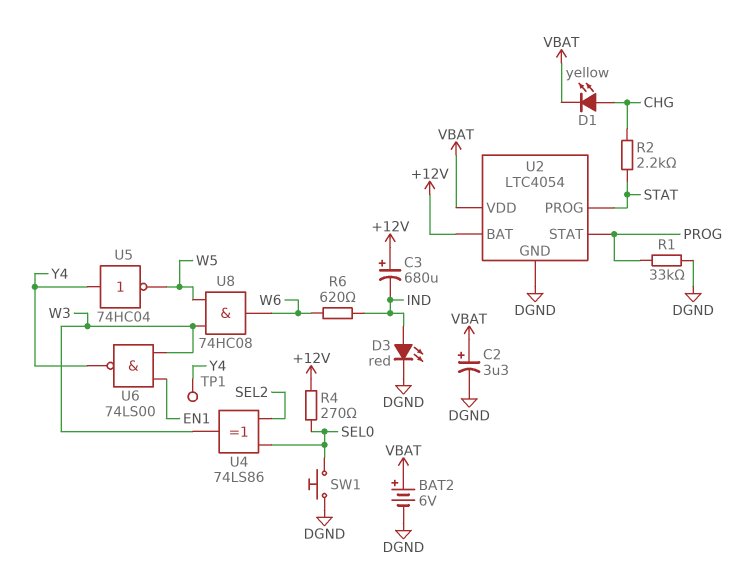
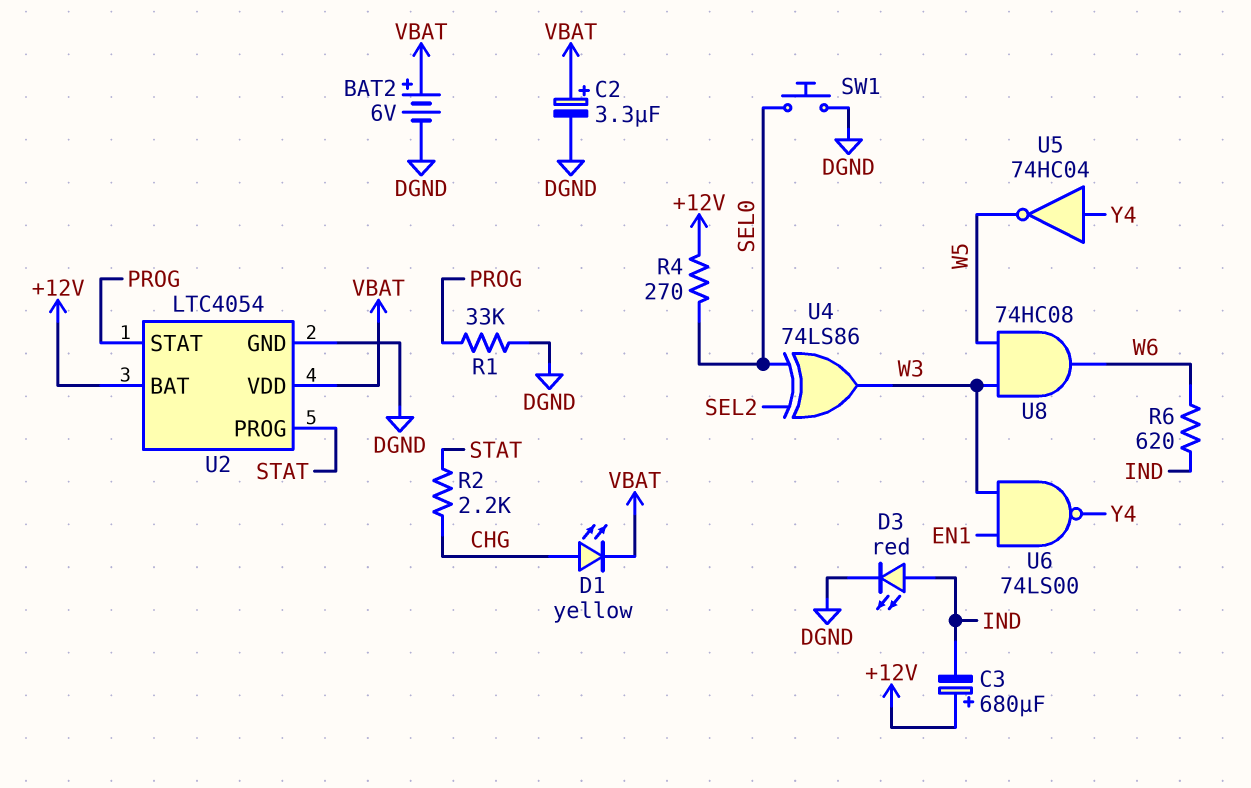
TP1: test point (Y4) -> none

